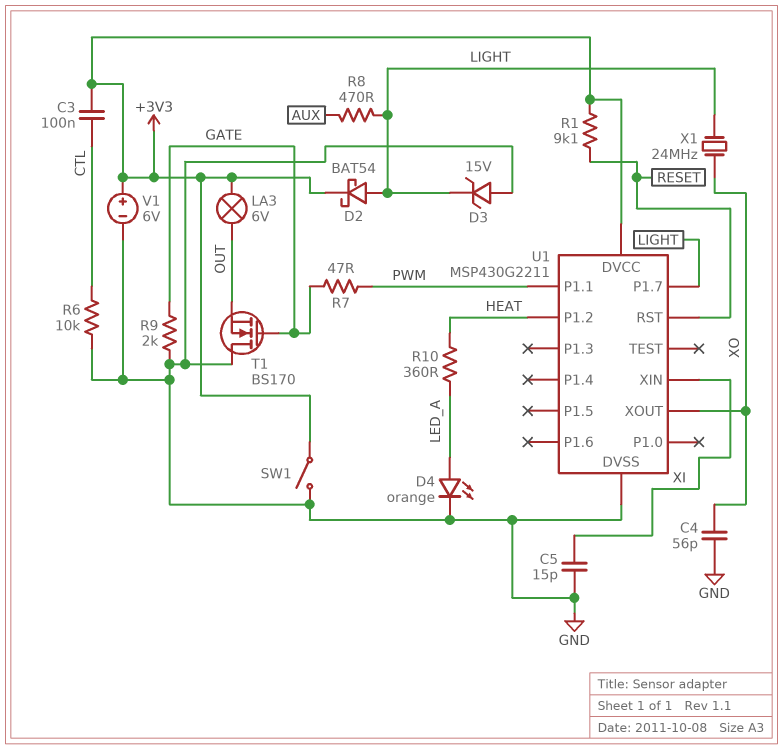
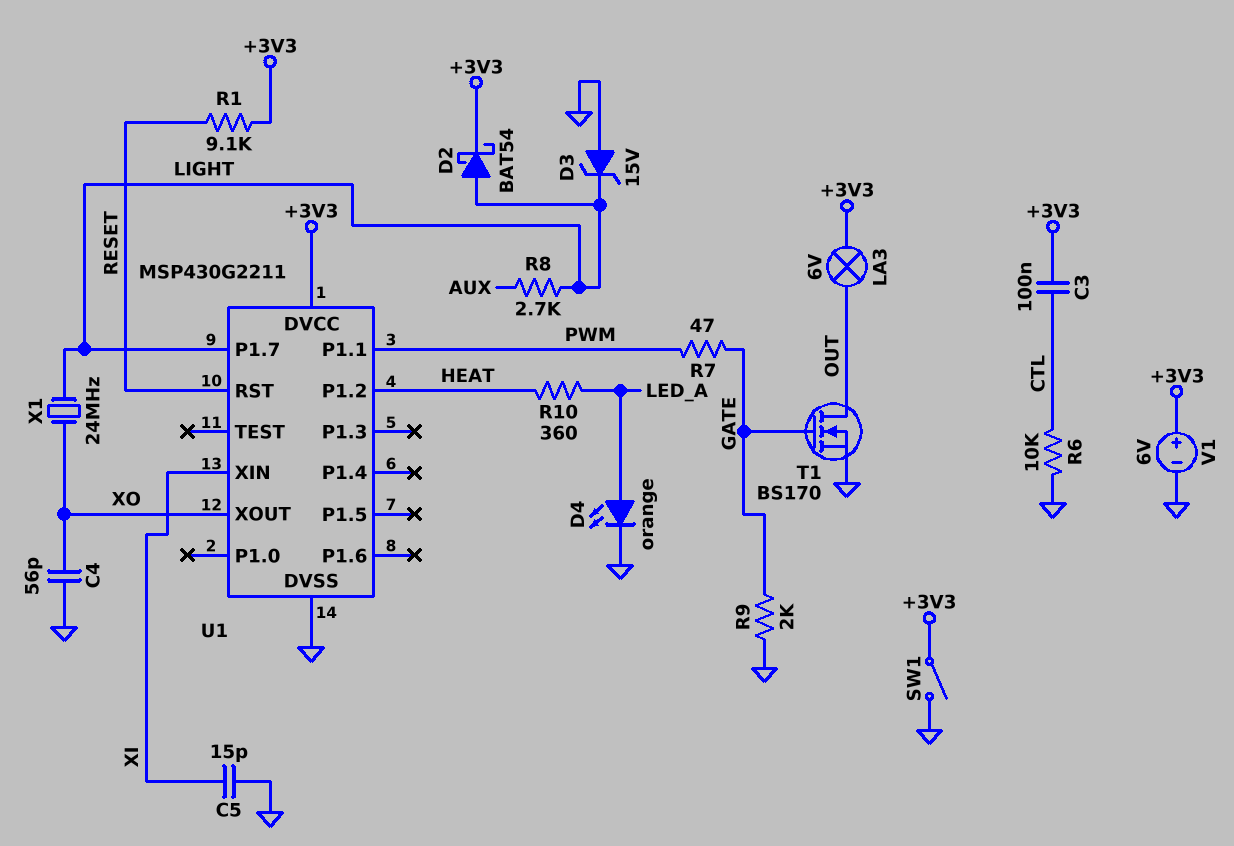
R8: 470 (AUX, LIGHT) -> 2.7k (AUX, LIGHT)
T1: NMOS BS170 (G GATE, D GND, S OUT) -> NMOS BS170 (G GATE, D OUT, S GND)

